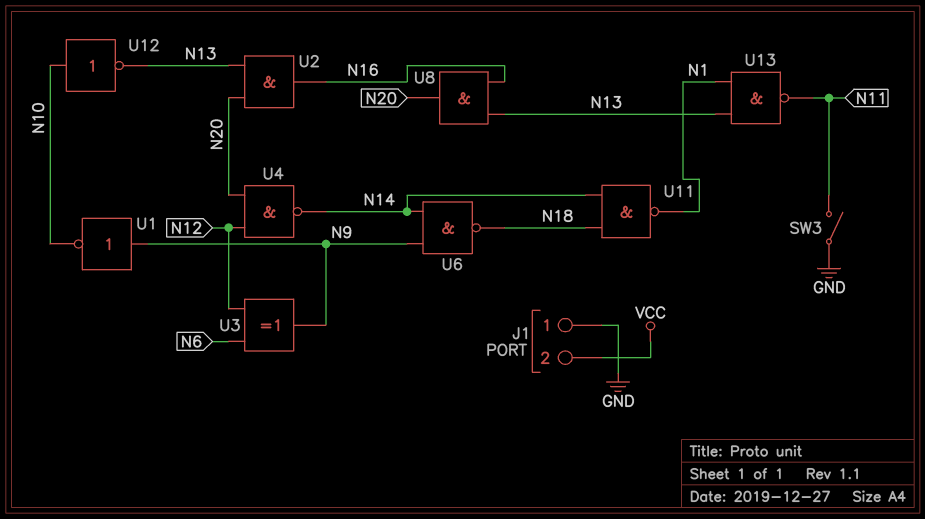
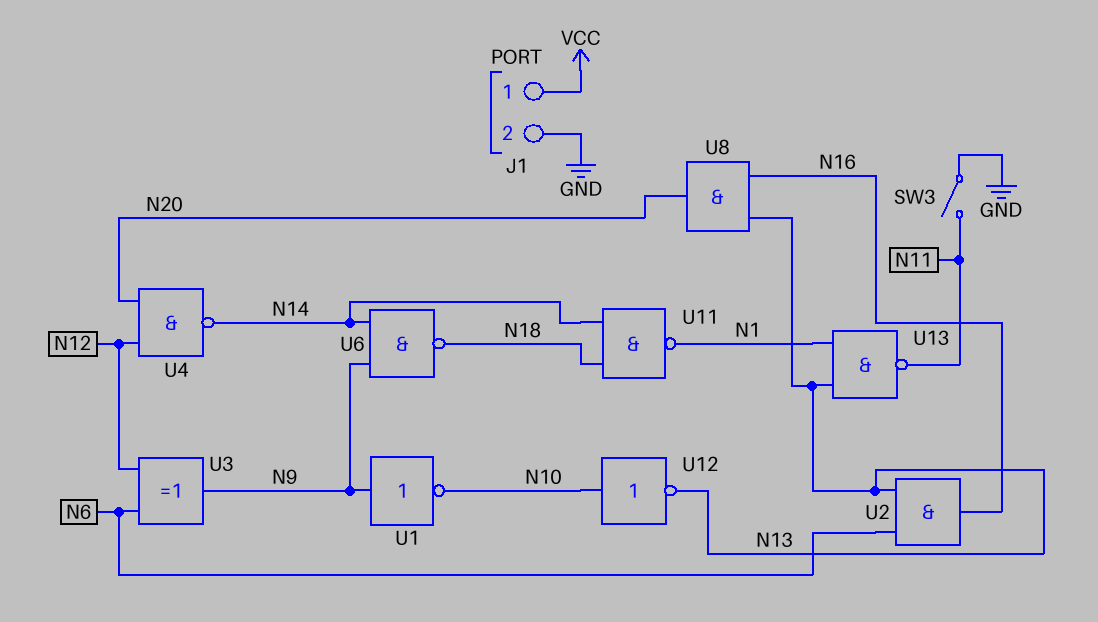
J1 pin 1: GND -> VCC
J1 pin 2: VCC -> GND
U2: AND (in N13, in N20, out N16) -> AND (in N6, in N13, out N16)

